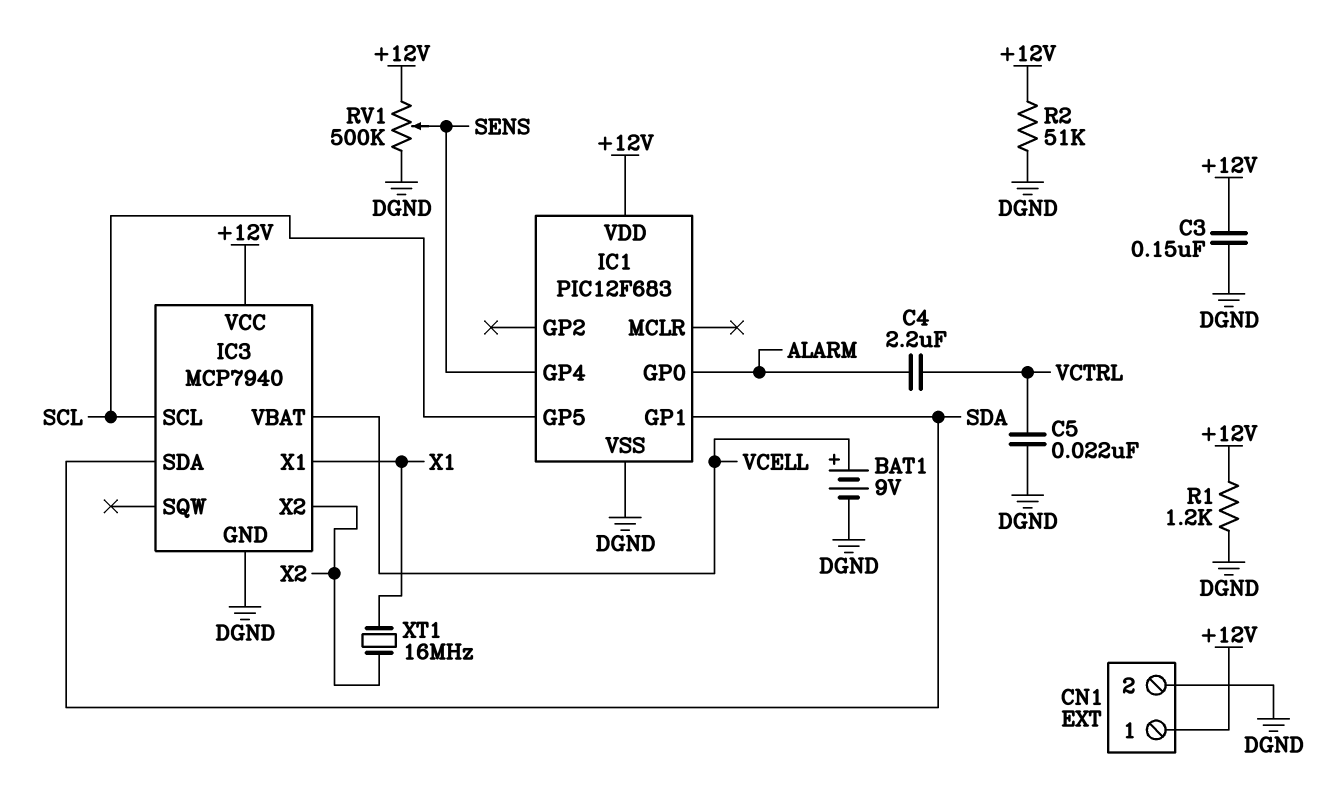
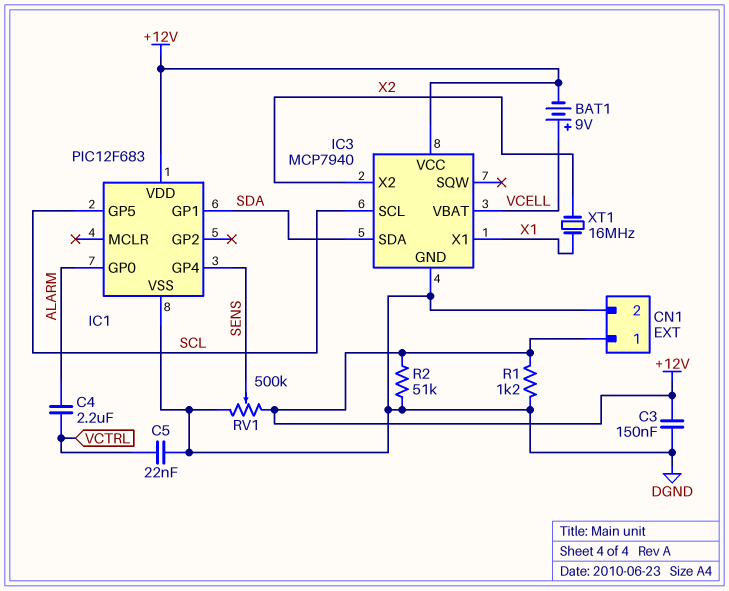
BAT1: 9V (plus VCELL, minus DGND) -> 9V (plus VCELL, minus +12V)

